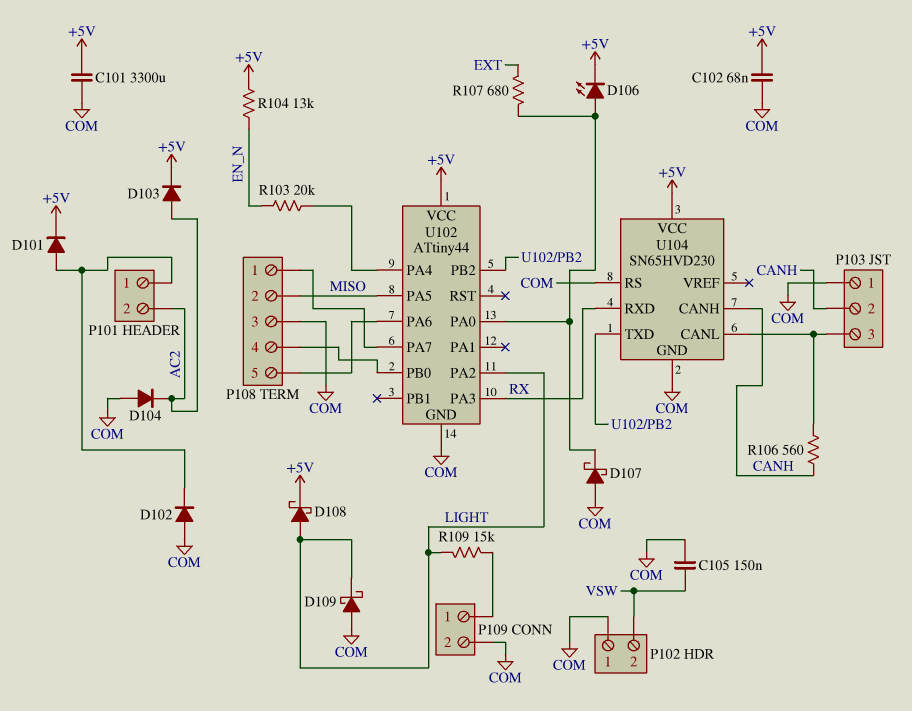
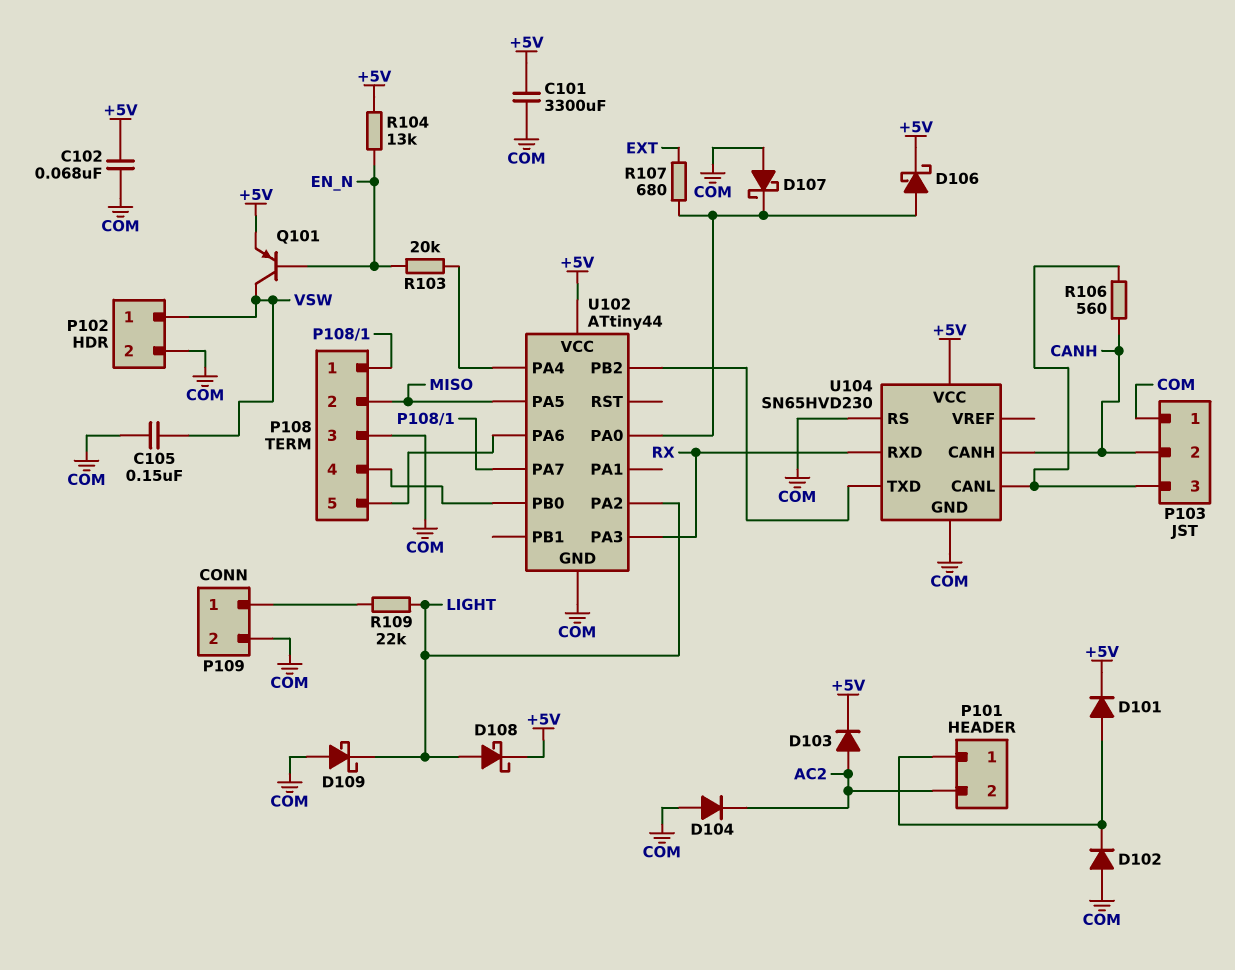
D106: LED (A U102/PA0, K +5V) -> schottky (A U102/PA0, K +5V)
P102 pin 1: COM -> VSW
P102 pin 2: VSW -> COM
Q101: none -> PNP (B EN_N, C VSW, E +5V)
R109: 15k (LIGHT, P109/1) -> 22k (LIGHT, P109/1)

